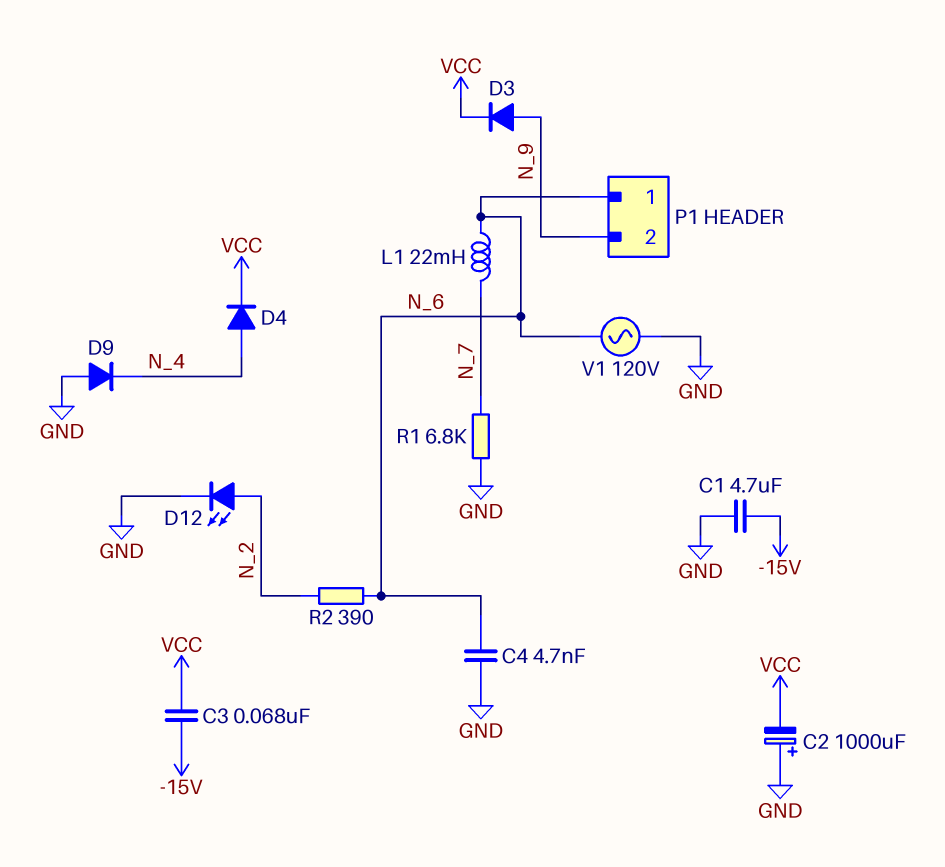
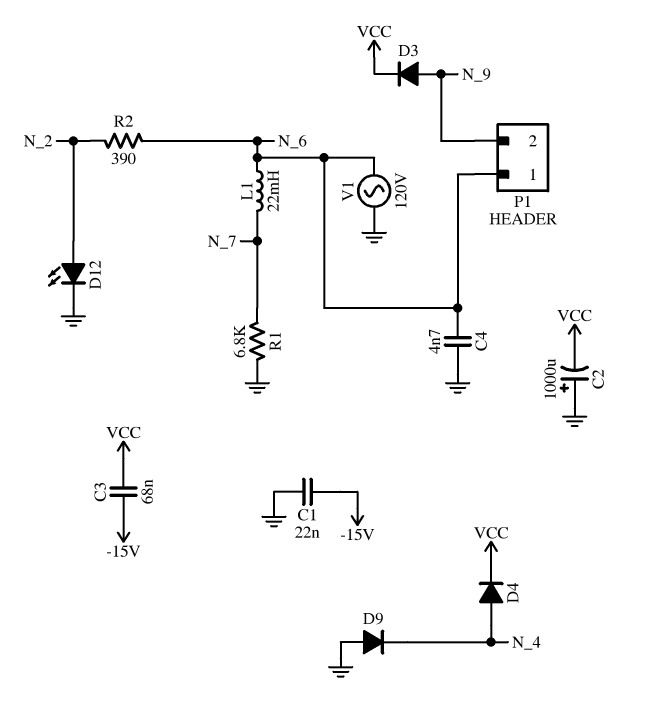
C1: 4.7uF (-15V, GND) -> 22nF (-15V, GND)

